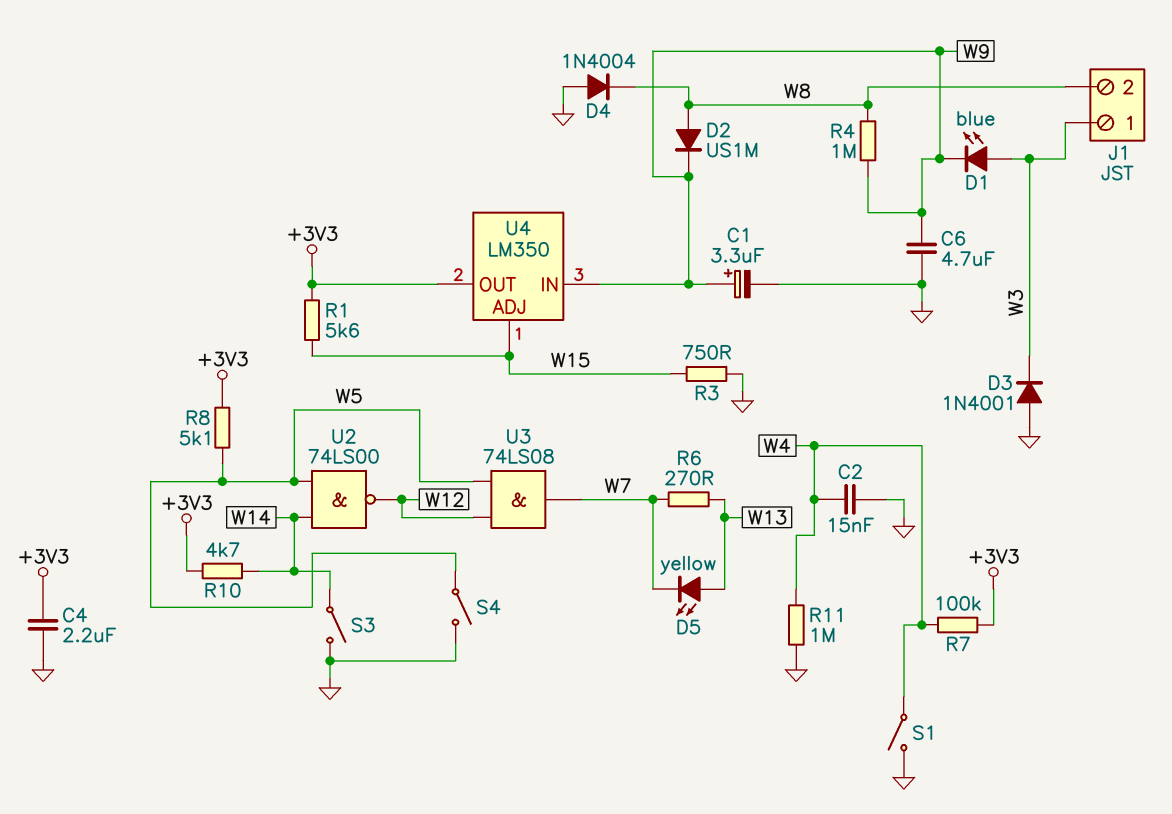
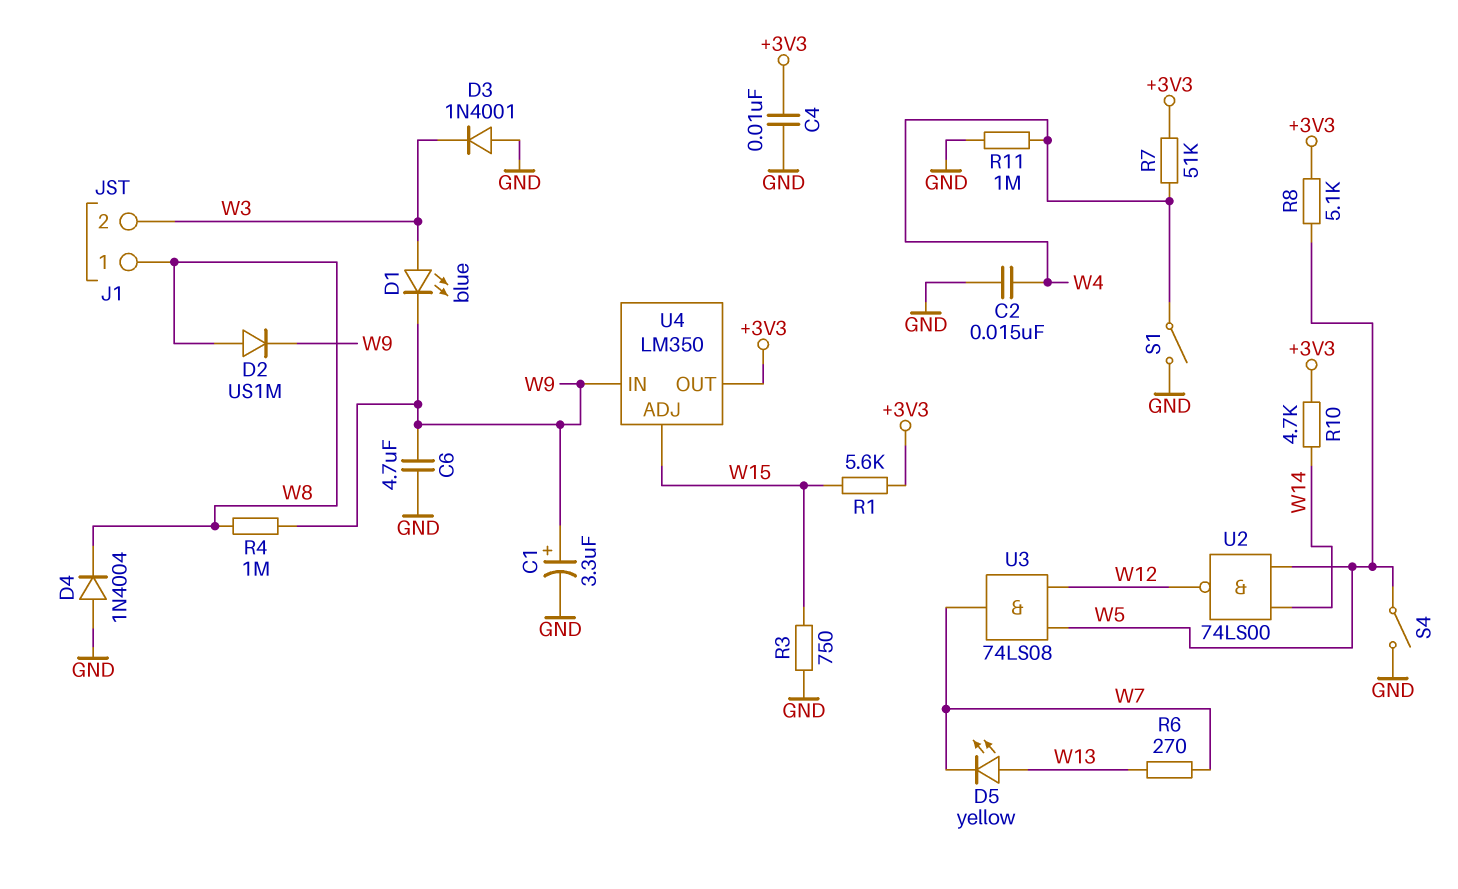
C4: 2.2uF (+3V3, GND) -> 10nF (+3V3, GND)
J1 pin 1: W3 -> W8
J1 pin 2: W8 -> W3
R7: 100k (+3V3, W4) -> 51k (+3V3, W4)
S3: switch (GND, W14) -> none

